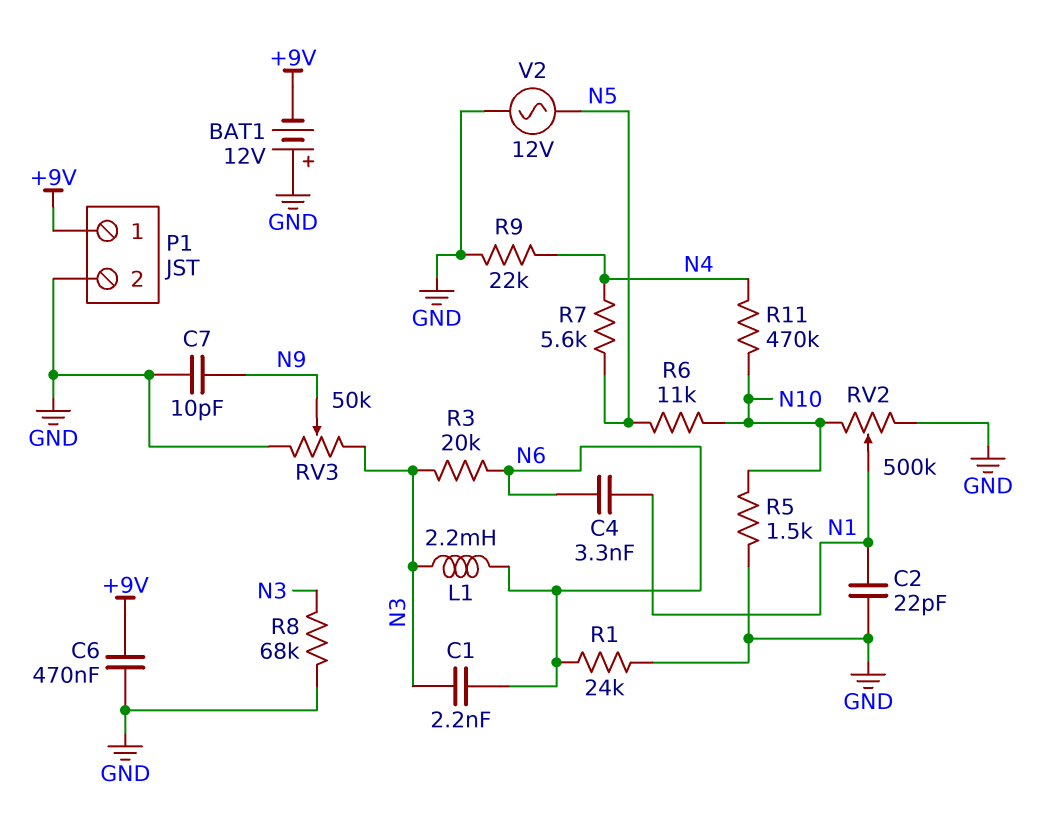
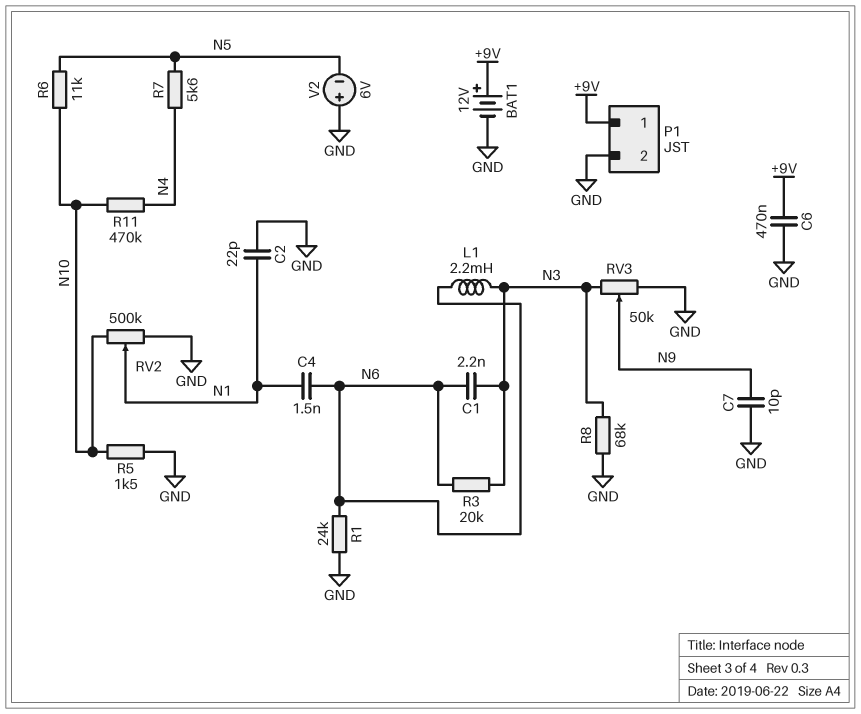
BAT1: 12V (plus GND, minus +9V) -> 12V (plus +9V, minus GND)
C4: 3.3nF (N1, N6) -> 1.5nF (N1, N6)
R9: 22k (GND, N4) -> none
V2: AC 12V (GND, N5) -> 6V (plus GND, minus N5)

